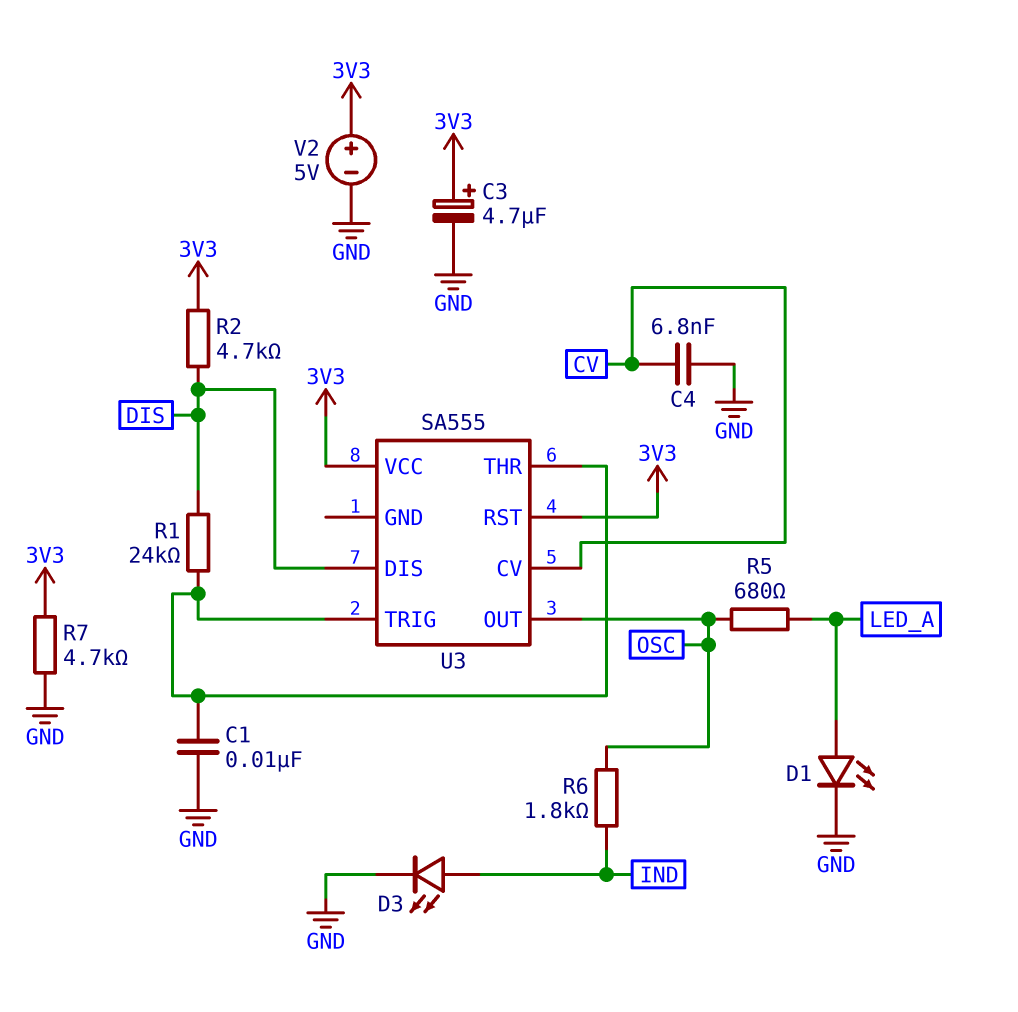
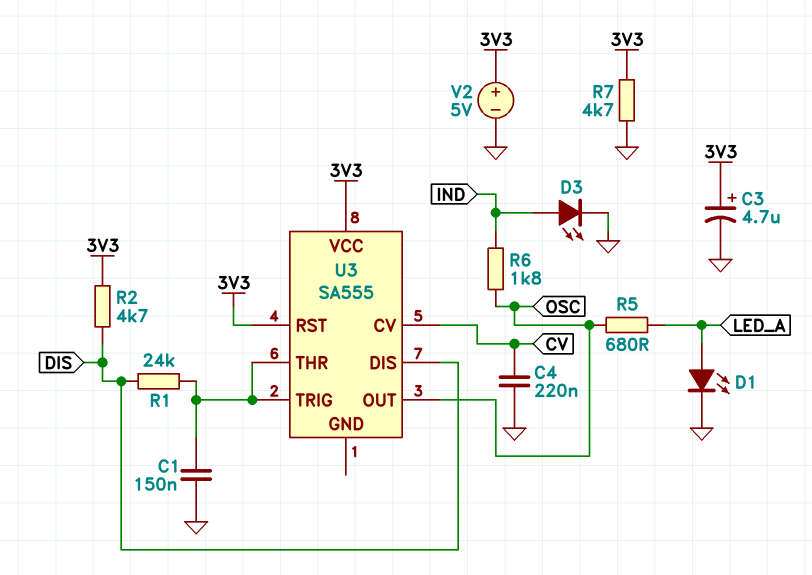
C1: 10nF (GND, U3/THR) -> 150nF (GND, U3/THR)
C4: 6.8nF (CV, GND) -> 220nF (CV, GND)

